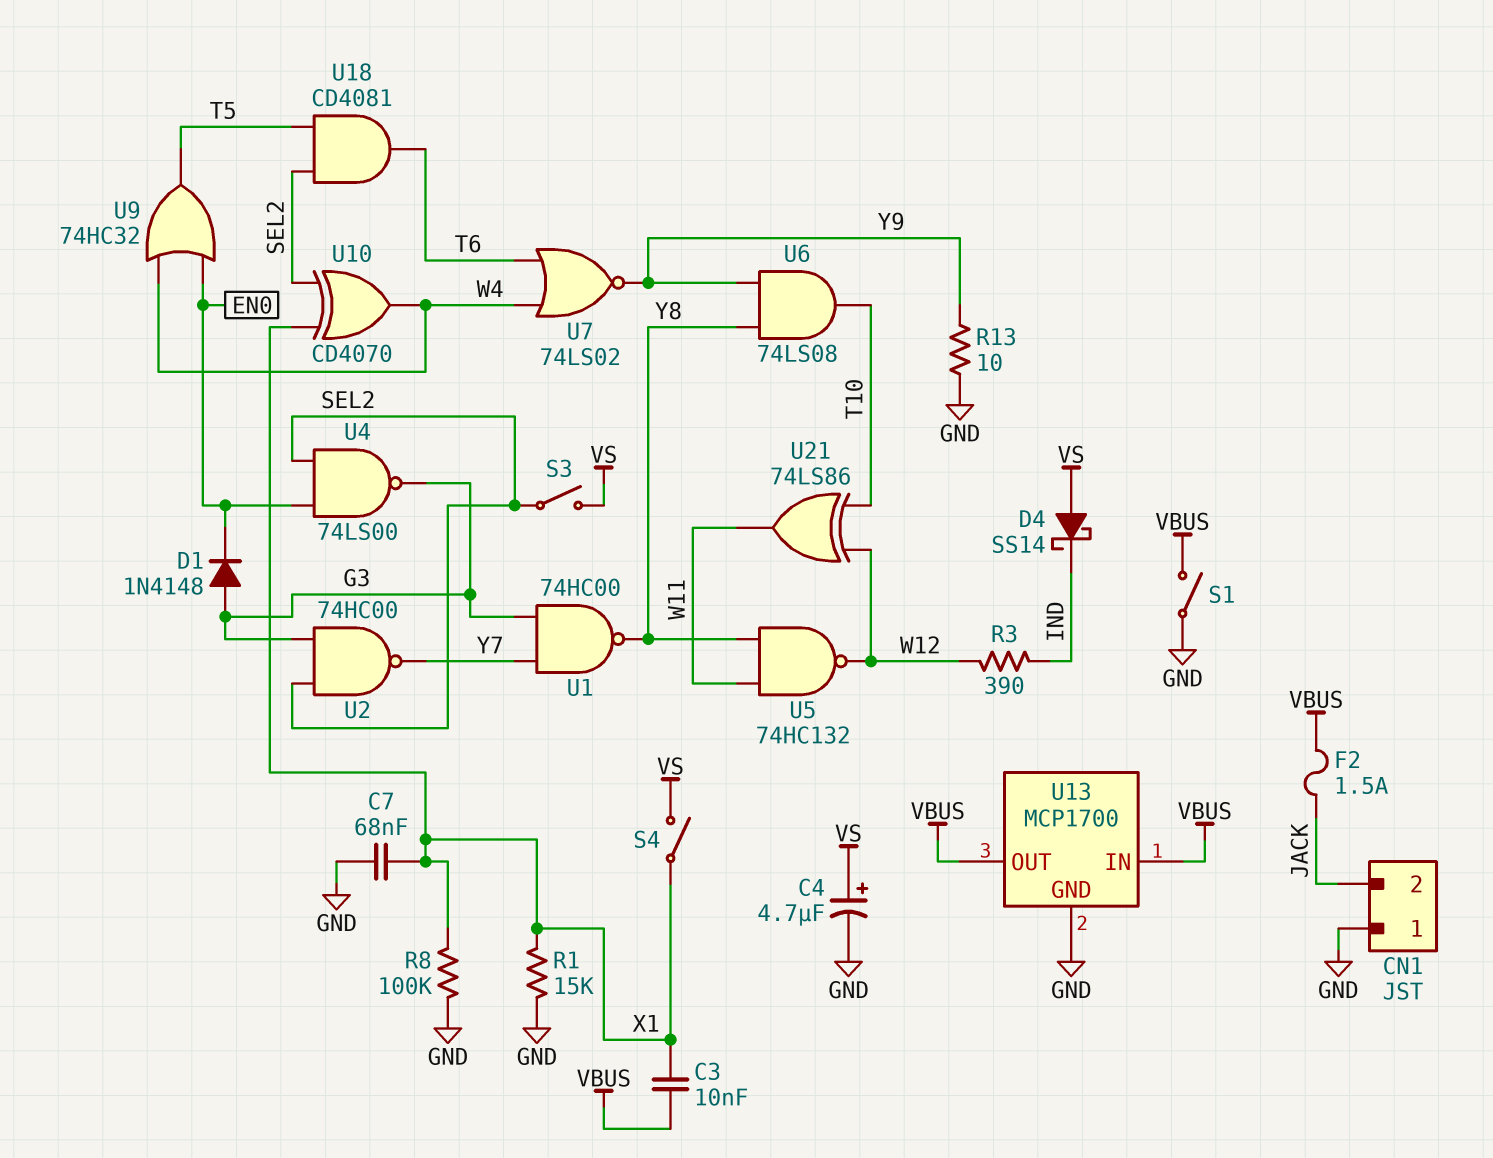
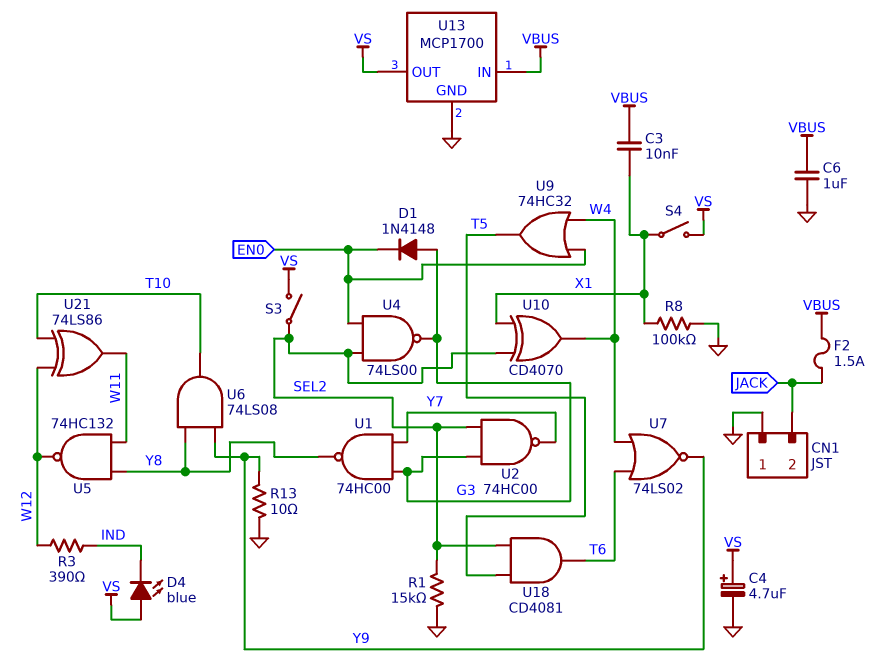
C6: none -> 1uF (GND, VBUS)
C7: 68nF (GND, X1) -> none
D4: schottky SS14 (A VS, K IND) -> LED blue (A VS, K IND)
R1: 15k (GND, X1) -> 15k (GND, SEL2)
S1: switch (GND, VBUS) -> none
U13 pin OUT: VBUS -> VS

